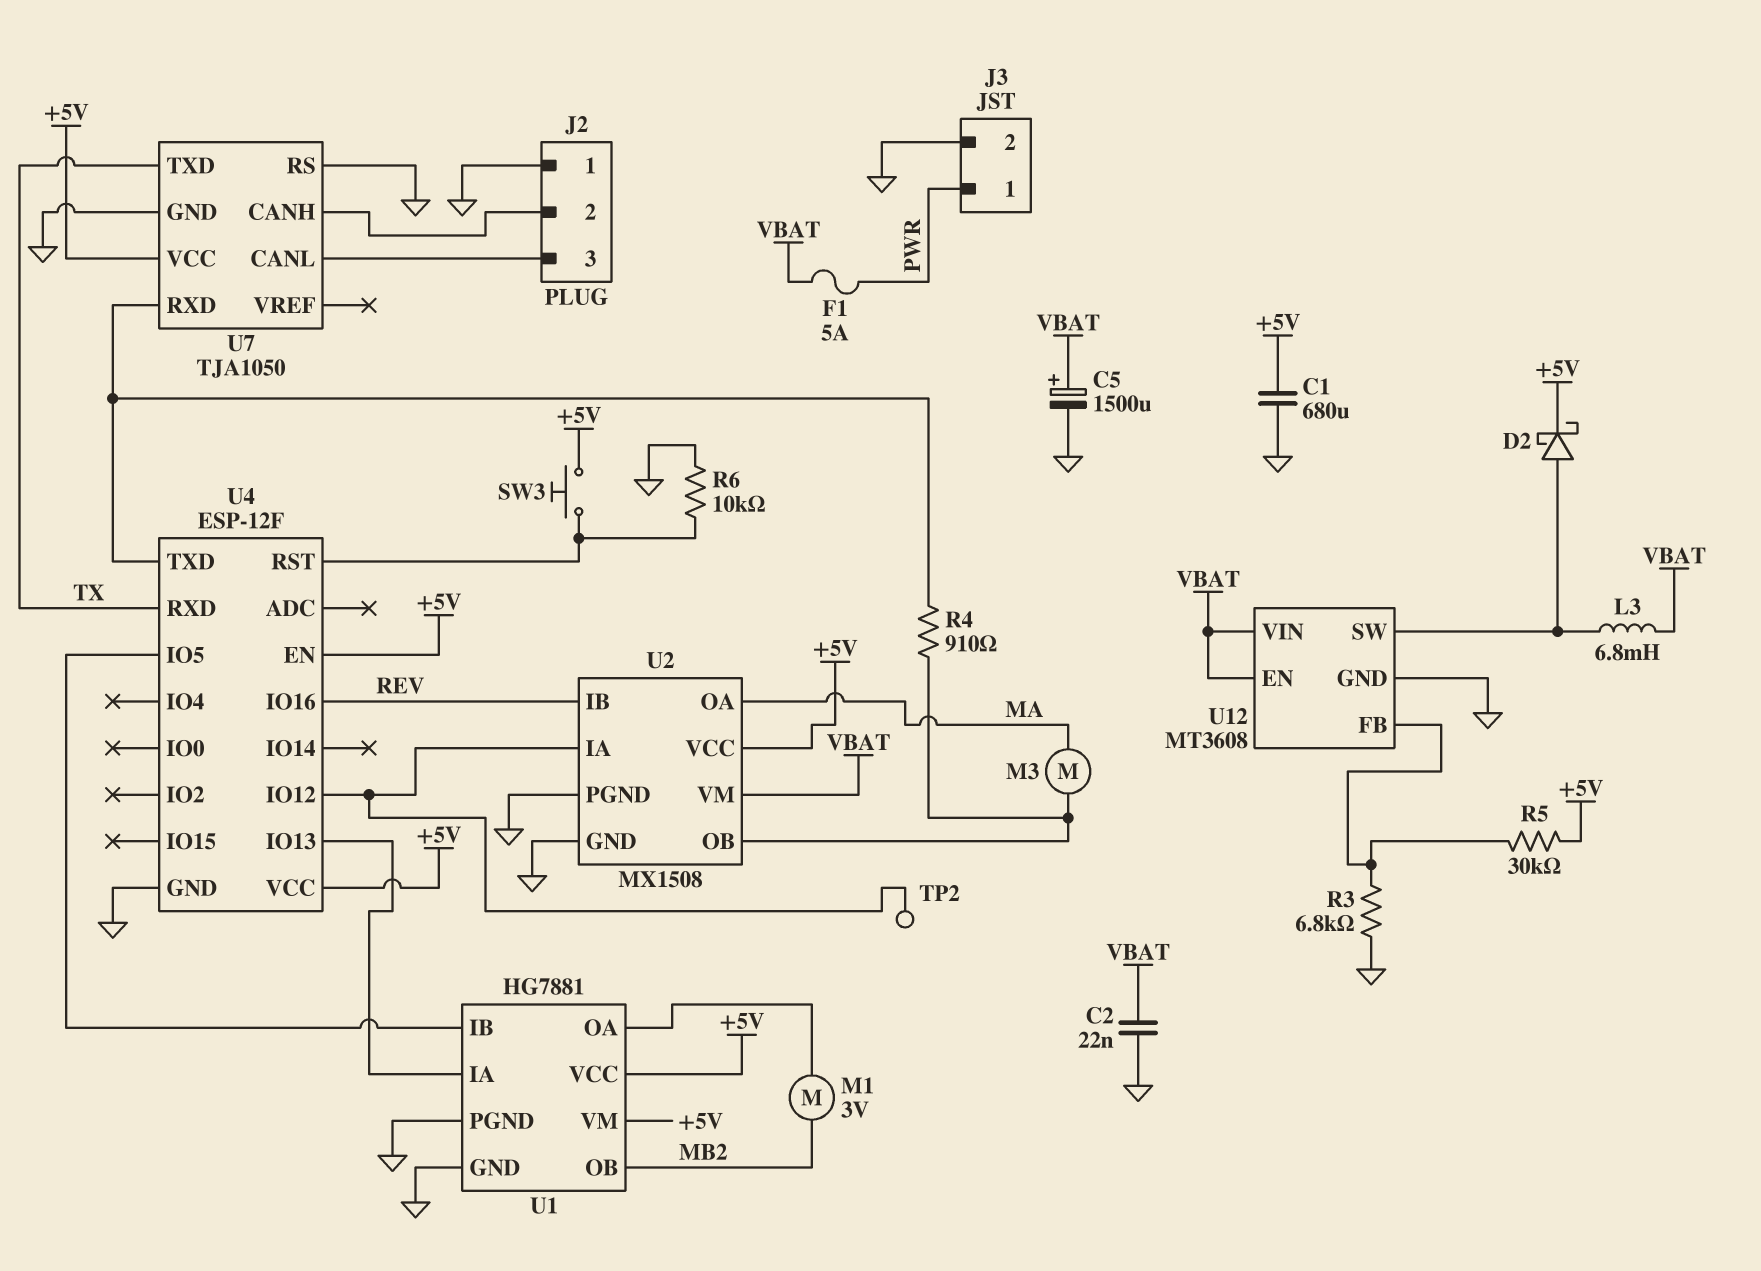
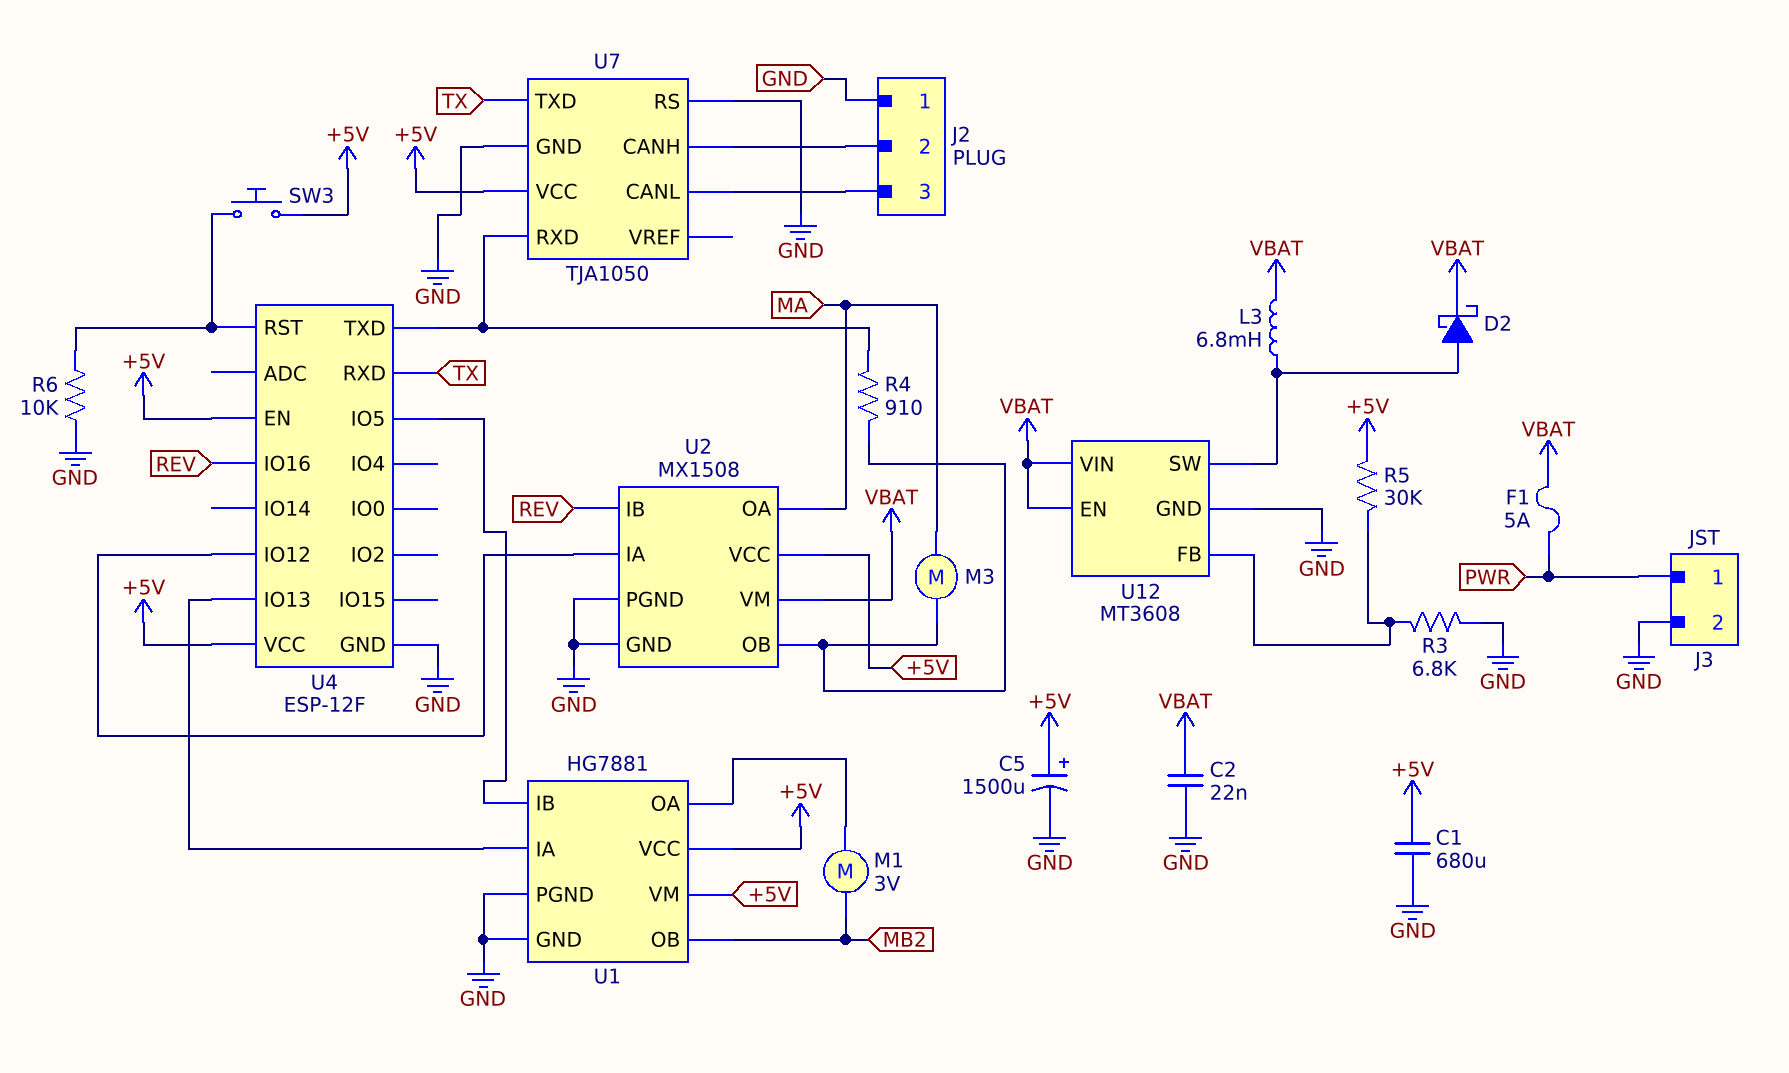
C5: 1500uF (plus VBAT, minus GND) -> 1500uF (plus +5V, minus GND)
D2: schottky (A U12/SW, K +5V) -> schottky (A U12/SW, K VBAT)
TP2: test point (U2/IA) -> none

